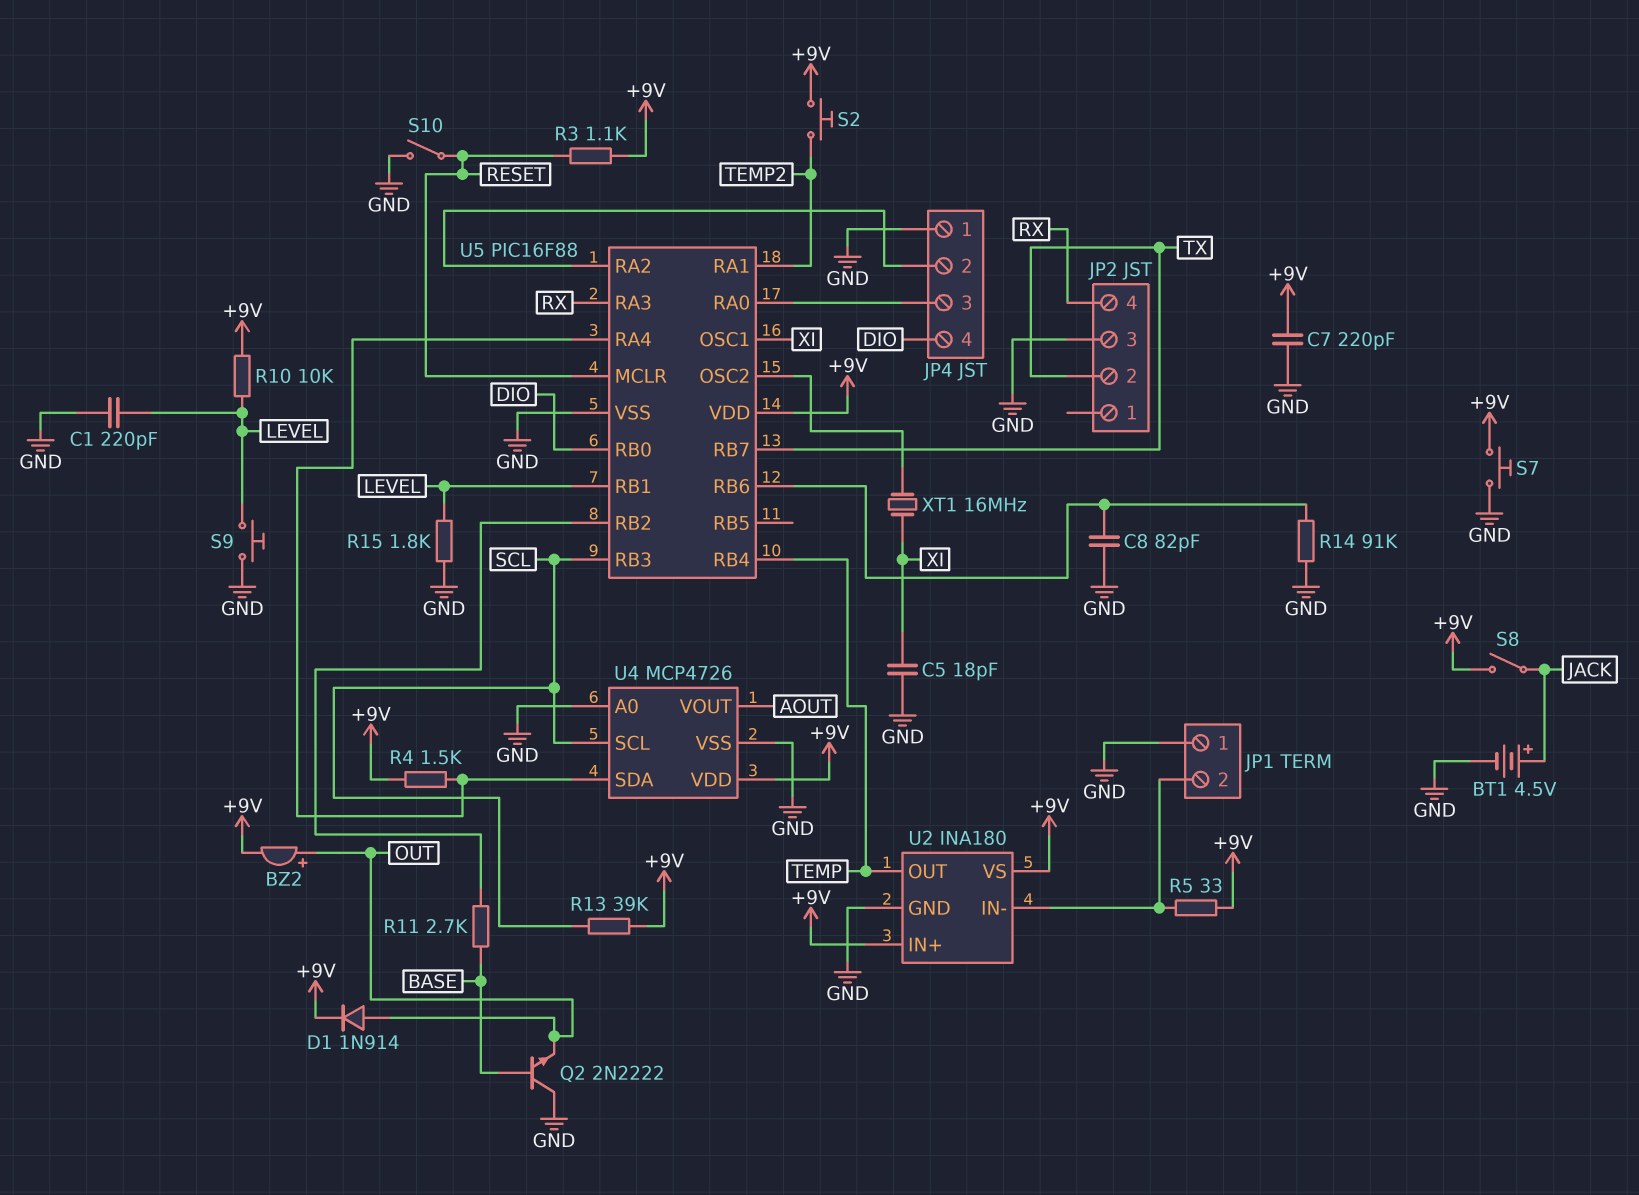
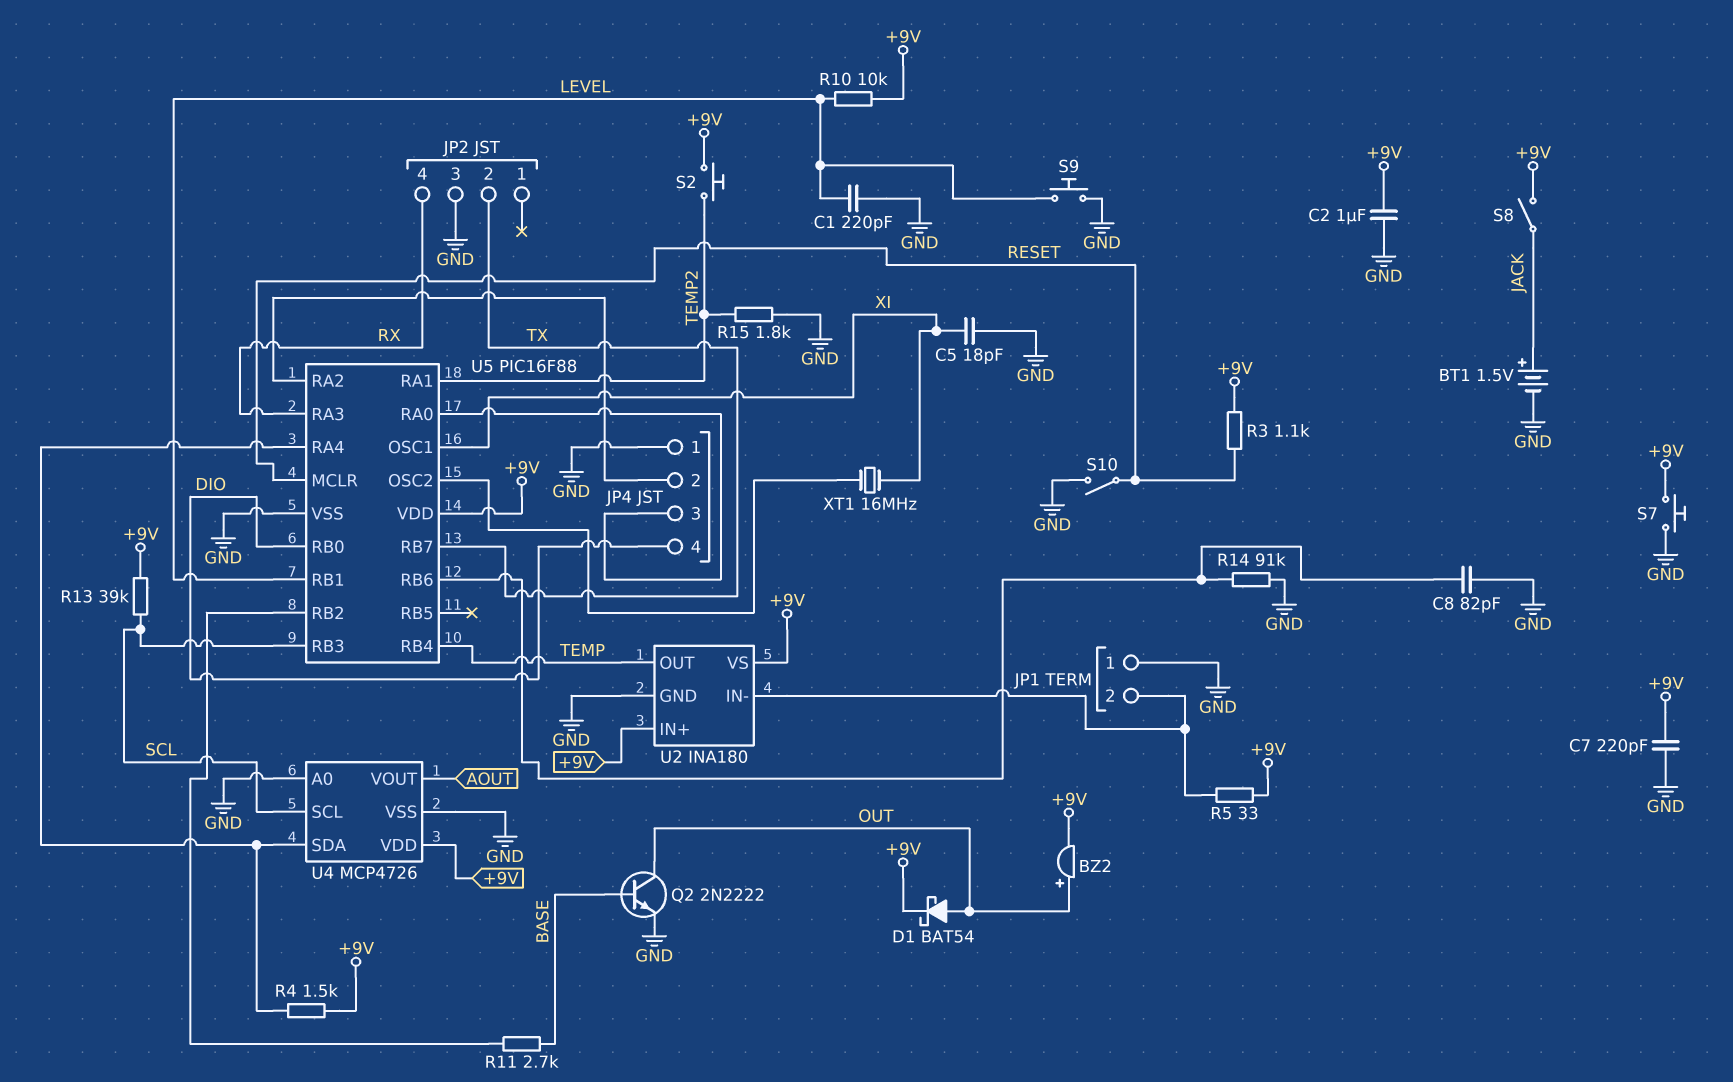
BT1: 4.5V (plus JACK, minus GND) -> 1.5V (plus JACK, minus GND)
C2: none -> 1uF (+9V, GND)
D1: diode 1N914 (A OUT, K +9V) -> schottky BAT54 (A OUT, K +9V)
Q2: NPN 2N2222 (B BASE, C GND, E OUT) -> NPN 2N2222 (B BASE, C OUT, E GND)
R15: 1.8k (GND, LEVEL) -> 1.8k (GND, TEMP2)

